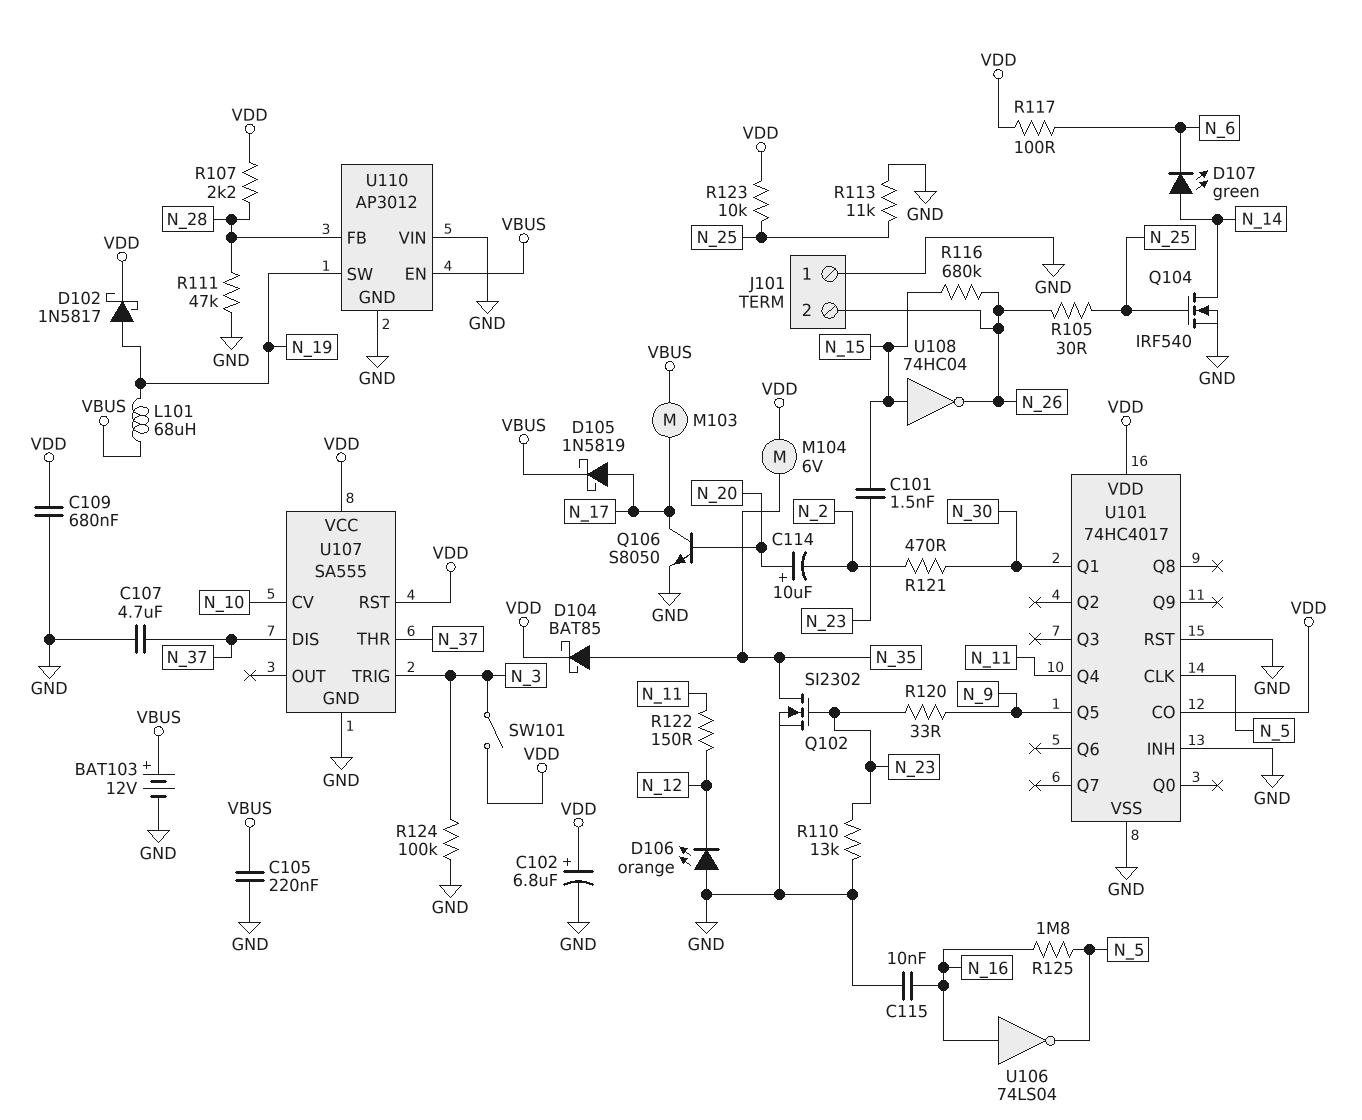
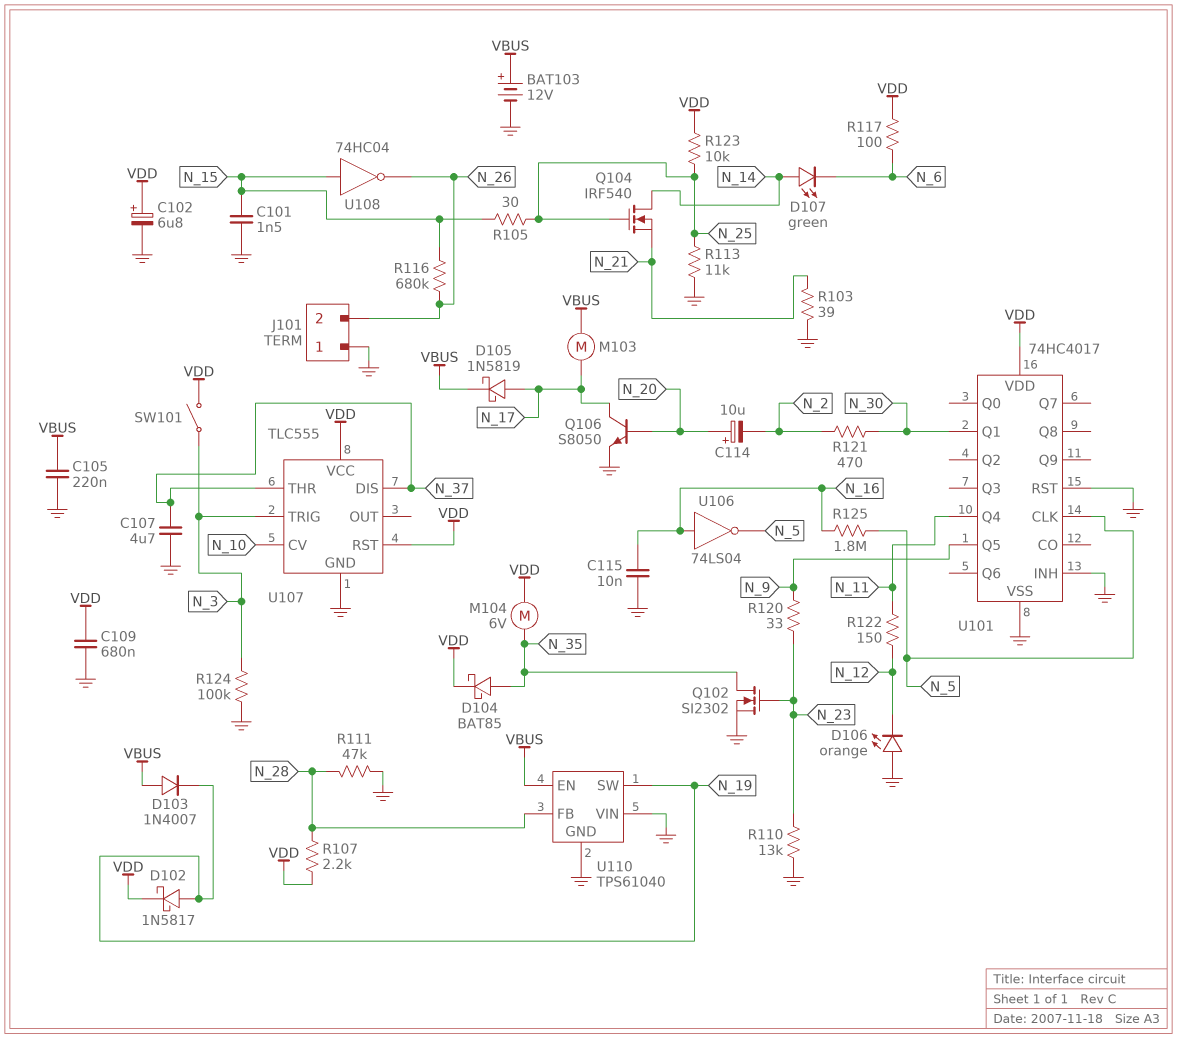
C101: 1.5nF (N_15, N_23) -> 1.5nF (GND, N_15)
D103: none -> diode 1N4007 (A VBUS, K N_19)
L101: 68uH (N_19, VBUS) -> none
Q104: NMOS IRF540 (G N_25, D N_14, S GND) -> NMOS IRF540 (G N_25, D N_14, S N_21)
R103: none -> 39 (GND, N_21)
R105: 30 (N_25, N_26) -> 30 (N_15, N_25)
U101 pin CO: VDD -> none
U107: SA555 -> TLC555
U110: AP3012 -> TPS61040

